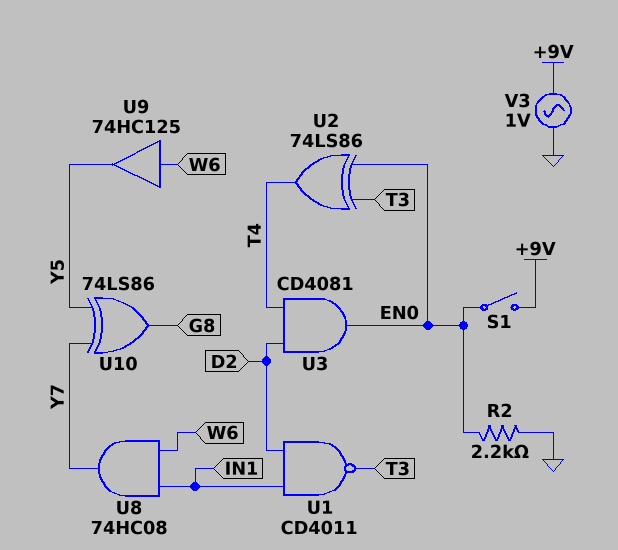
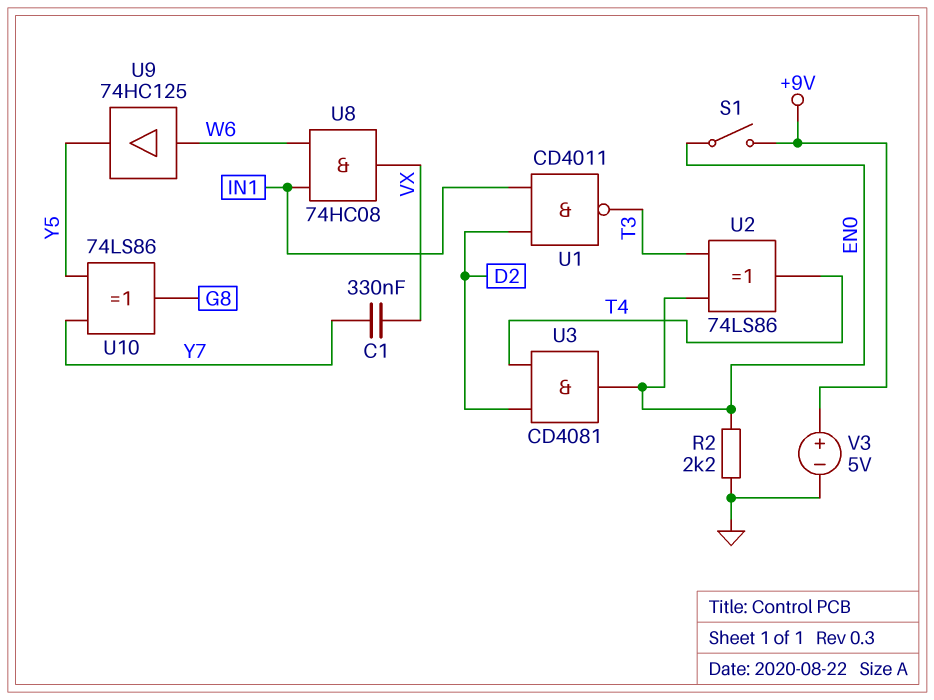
C1: none -> 330nF (VX, Y7)
U8: AND 74HC08 (in IN1, in W6, out Y7) -> AND 74HC08 (in IN1, in W6, out VX)
V3: AC 1V (+9V, GND) -> 5V (plus +9V, minus GND)

